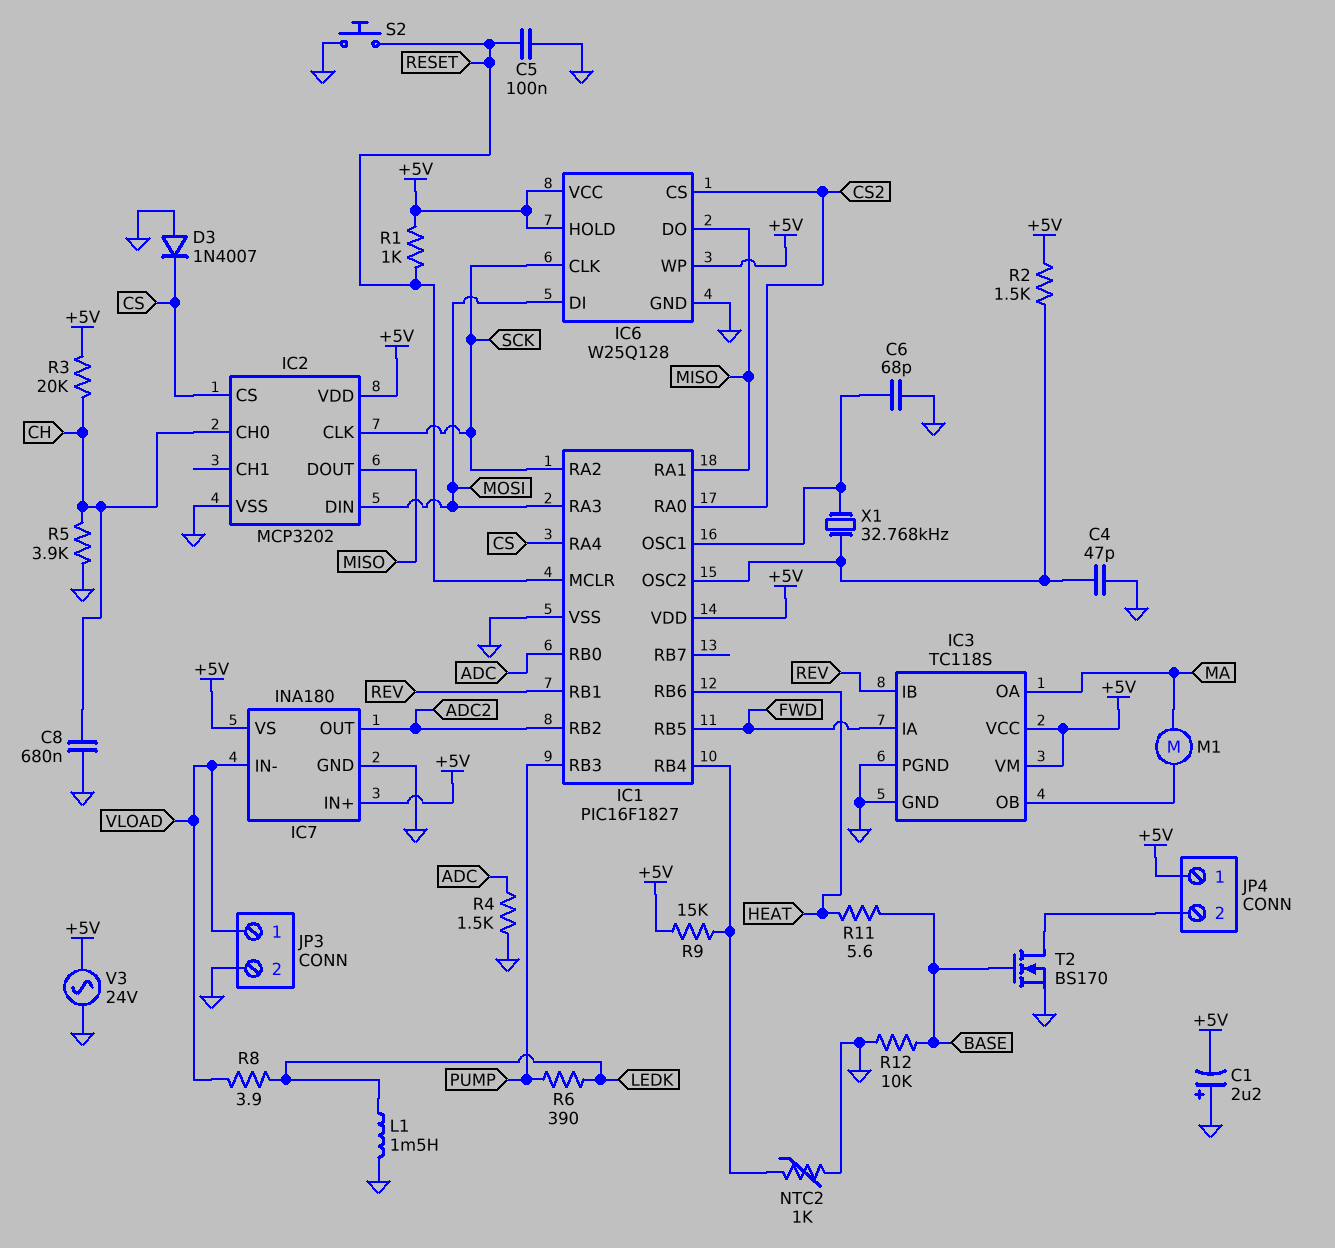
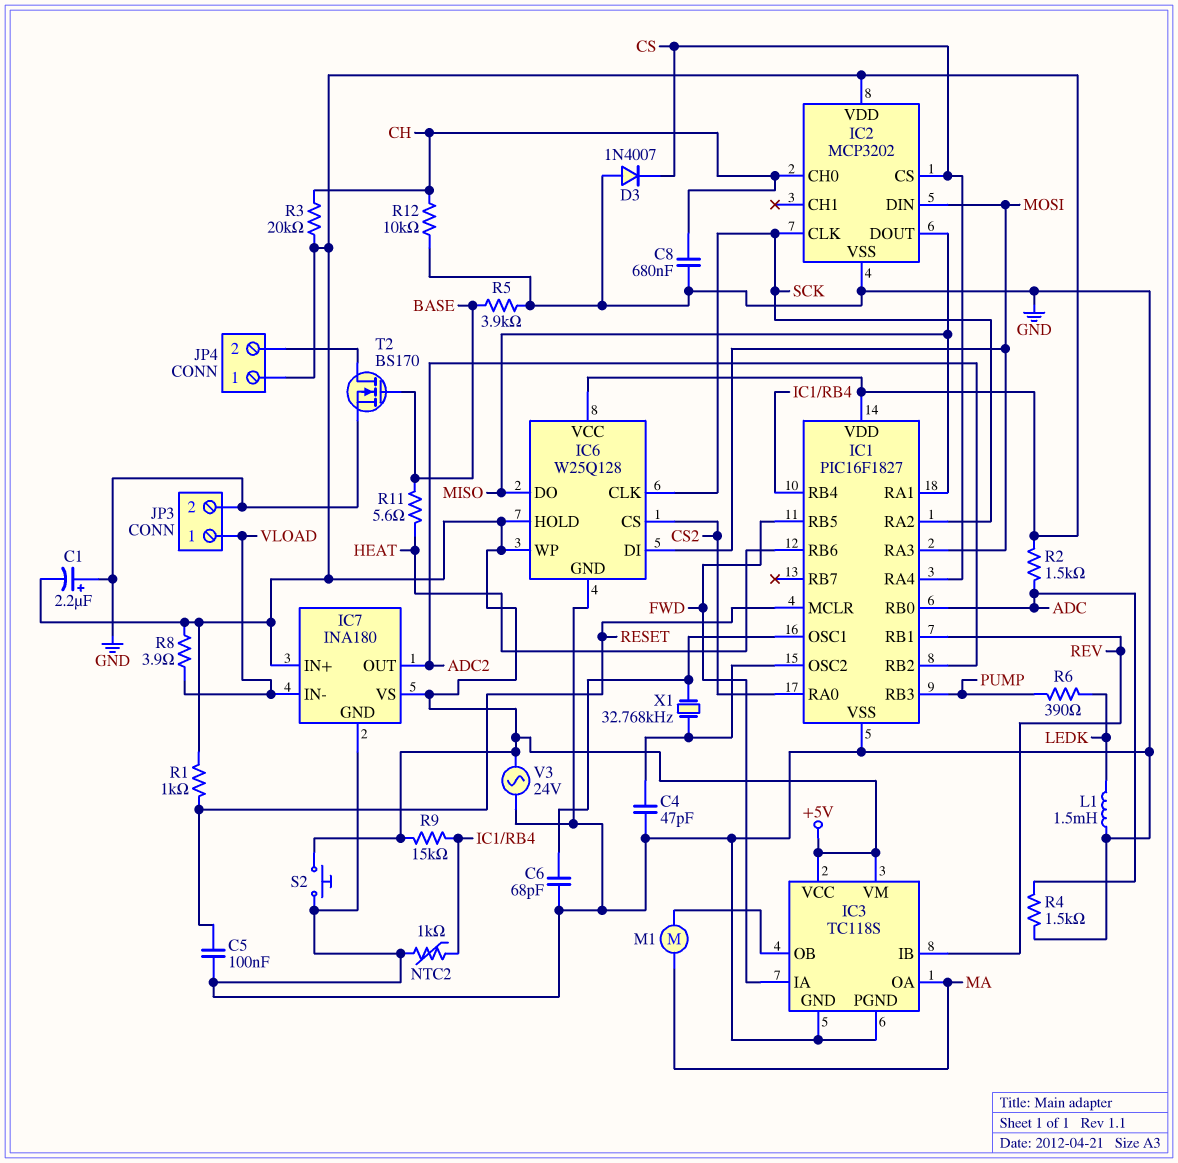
R2: 1.5k (+5V, IC1/OSC2) -> 1.5k (+5V, ADC)
R5: 3.9k (CH, GND) -> 3.9k (BASE, GND)
R8: 3.9 (LEDK, VLOAD) -> 3.9 (+5V, VLOAD)
R12: 10k (BASE, GND) -> 10k (CH, GND)
S2: button (GND, RESET) -> button (+5V, GND)

